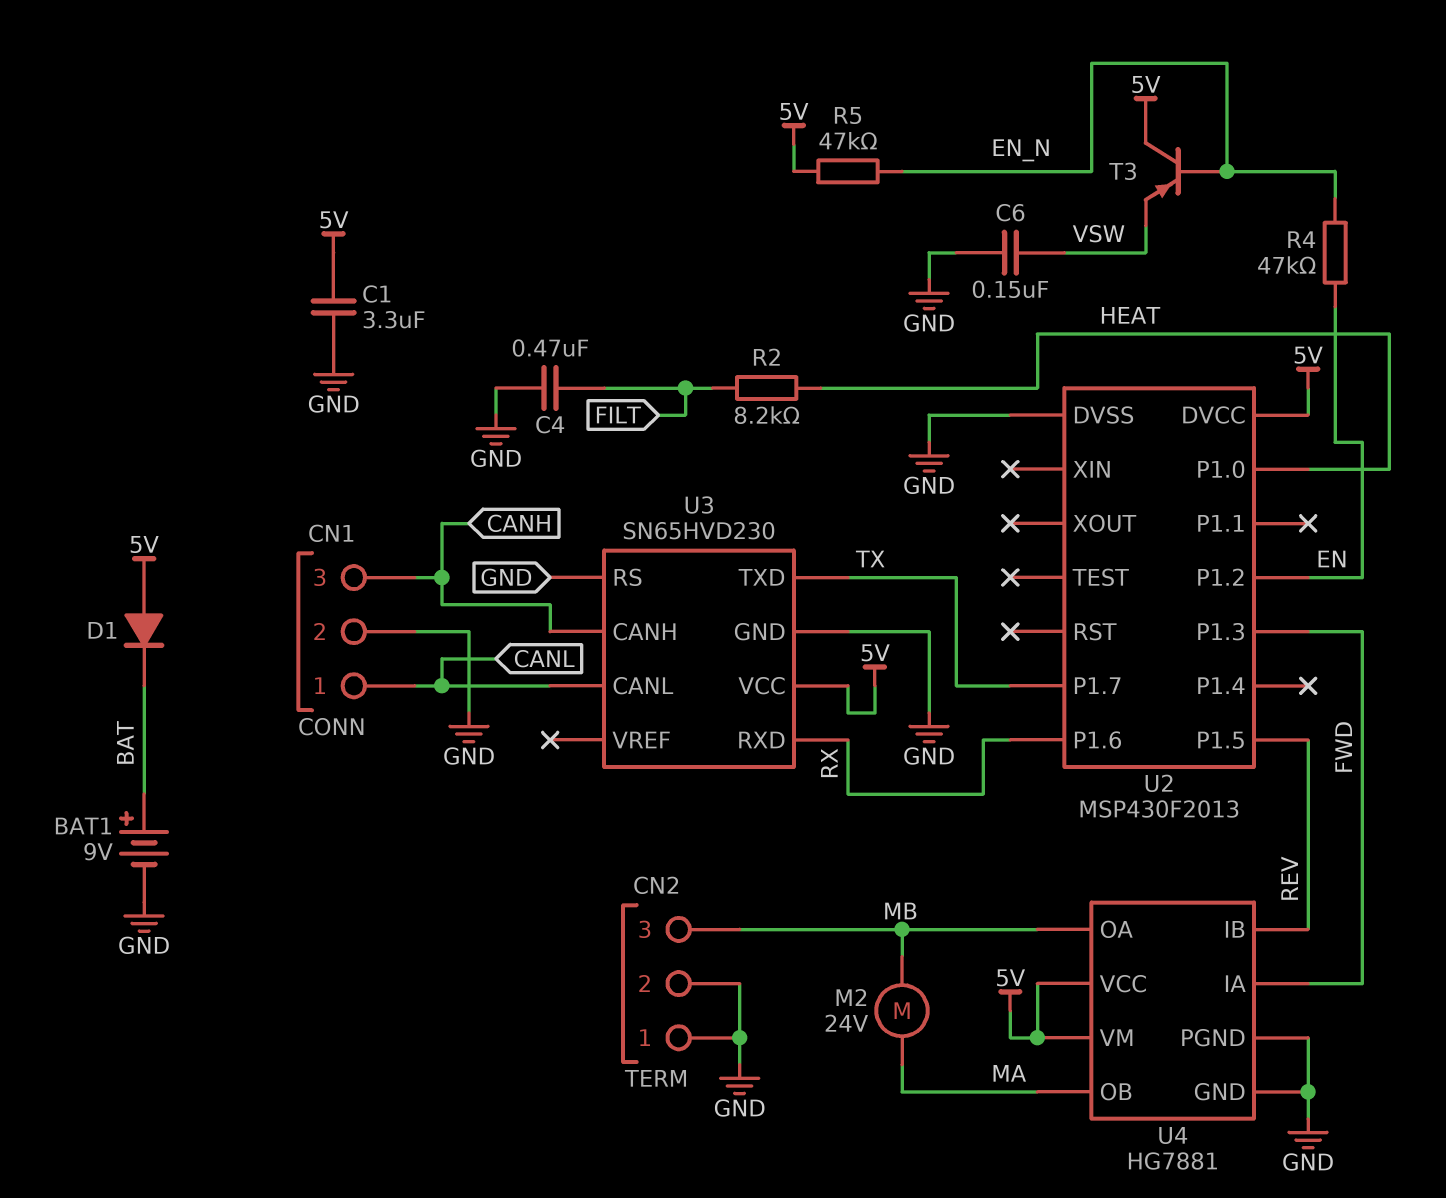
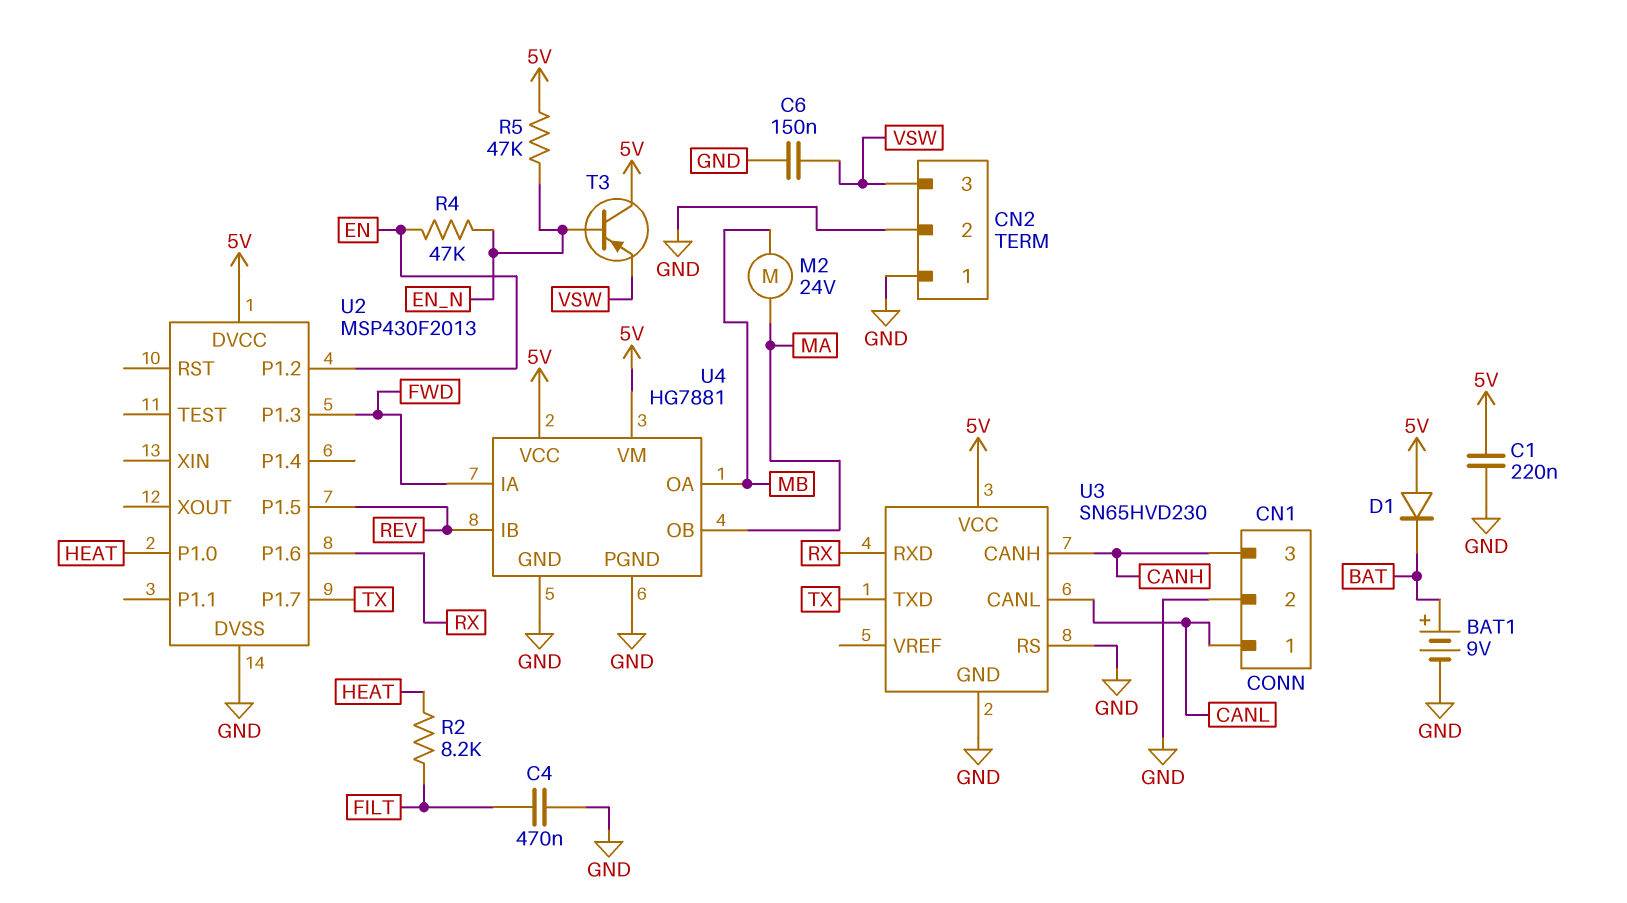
C1: 3.3uF (5V, GND) -> 220nF (5V, GND)
CN2 pin 3: MB -> VSW

